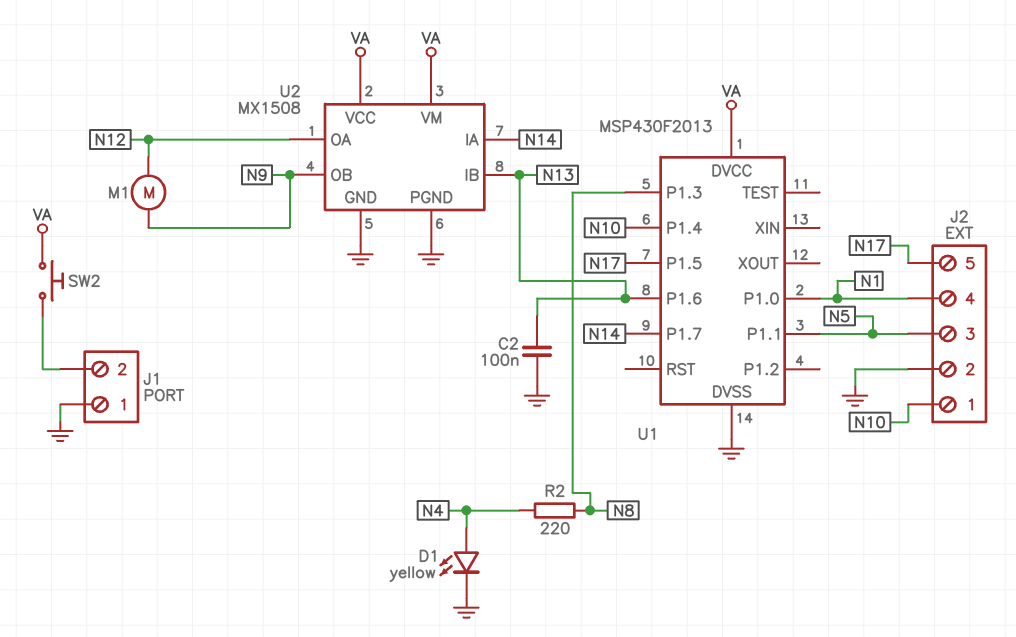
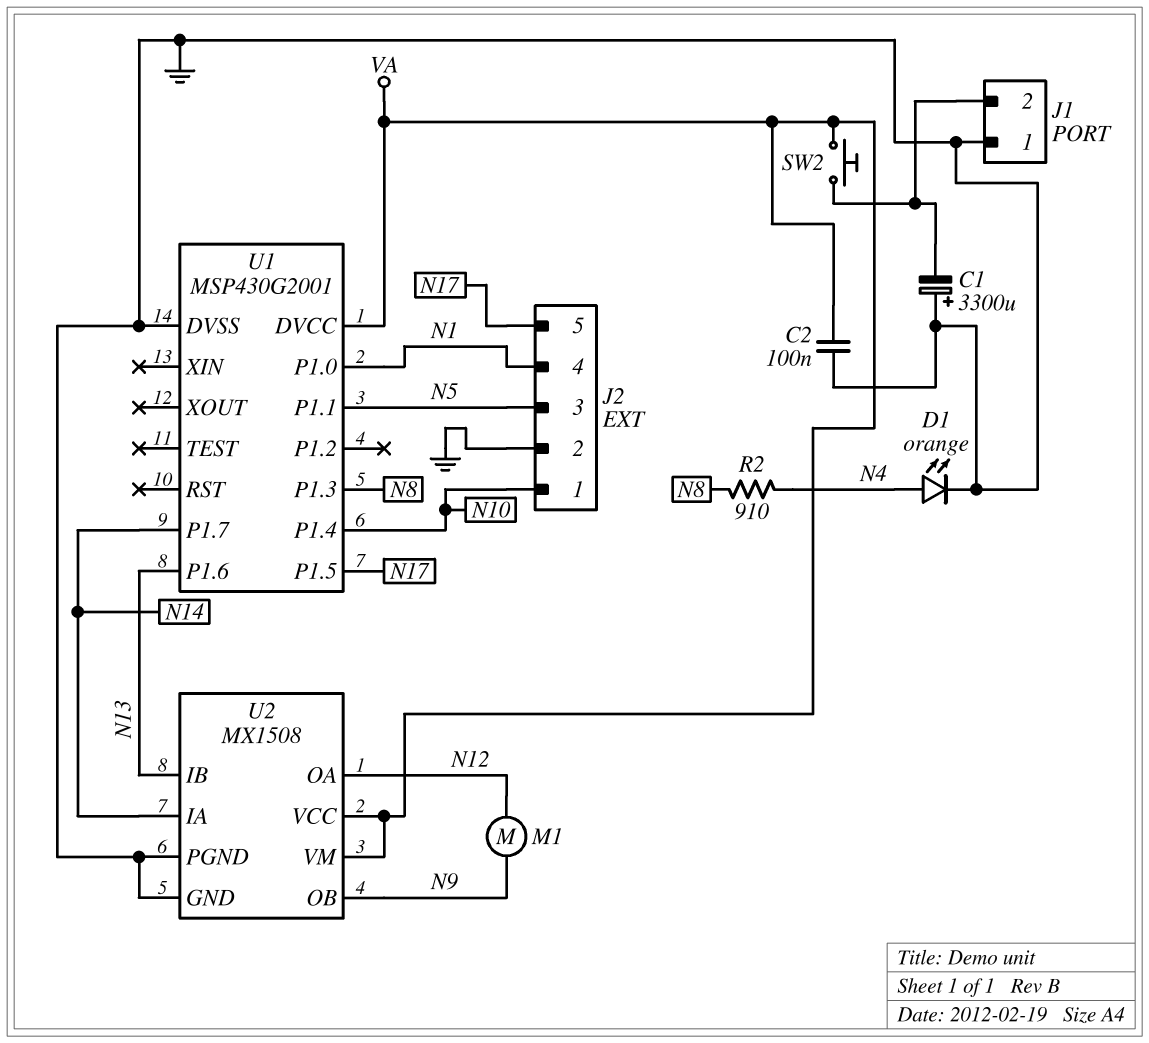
C1: none -> 3300uF (plus GND, minus J1/2)
C2: 100nF (GND, N13) -> 100nF (GND, VA)
D1: LED yellow (A N4, K GND) -> LED orange (A N4, K GND)
R2: 220 (N4, N8) -> 910 (N4, N8)
U1: MSP430F2013 -> MSP430G2001

